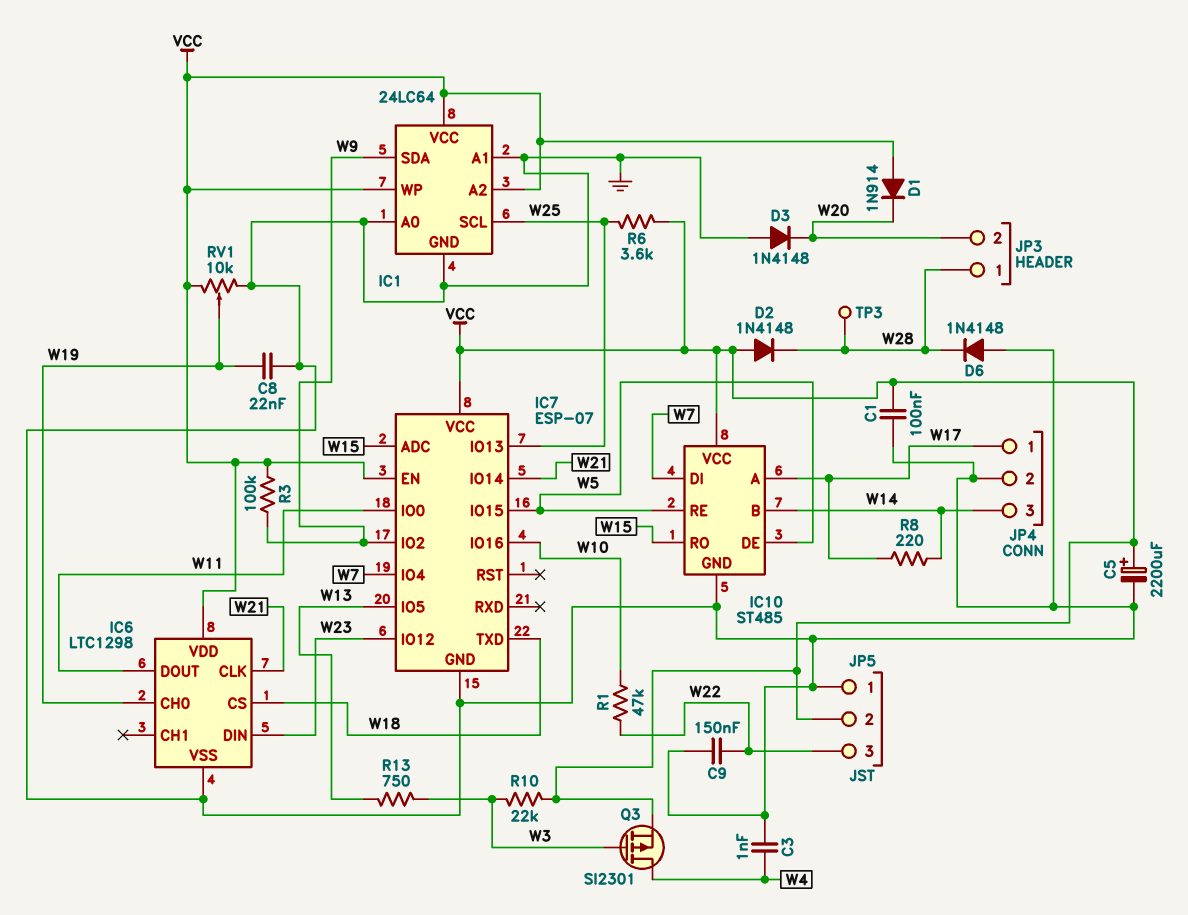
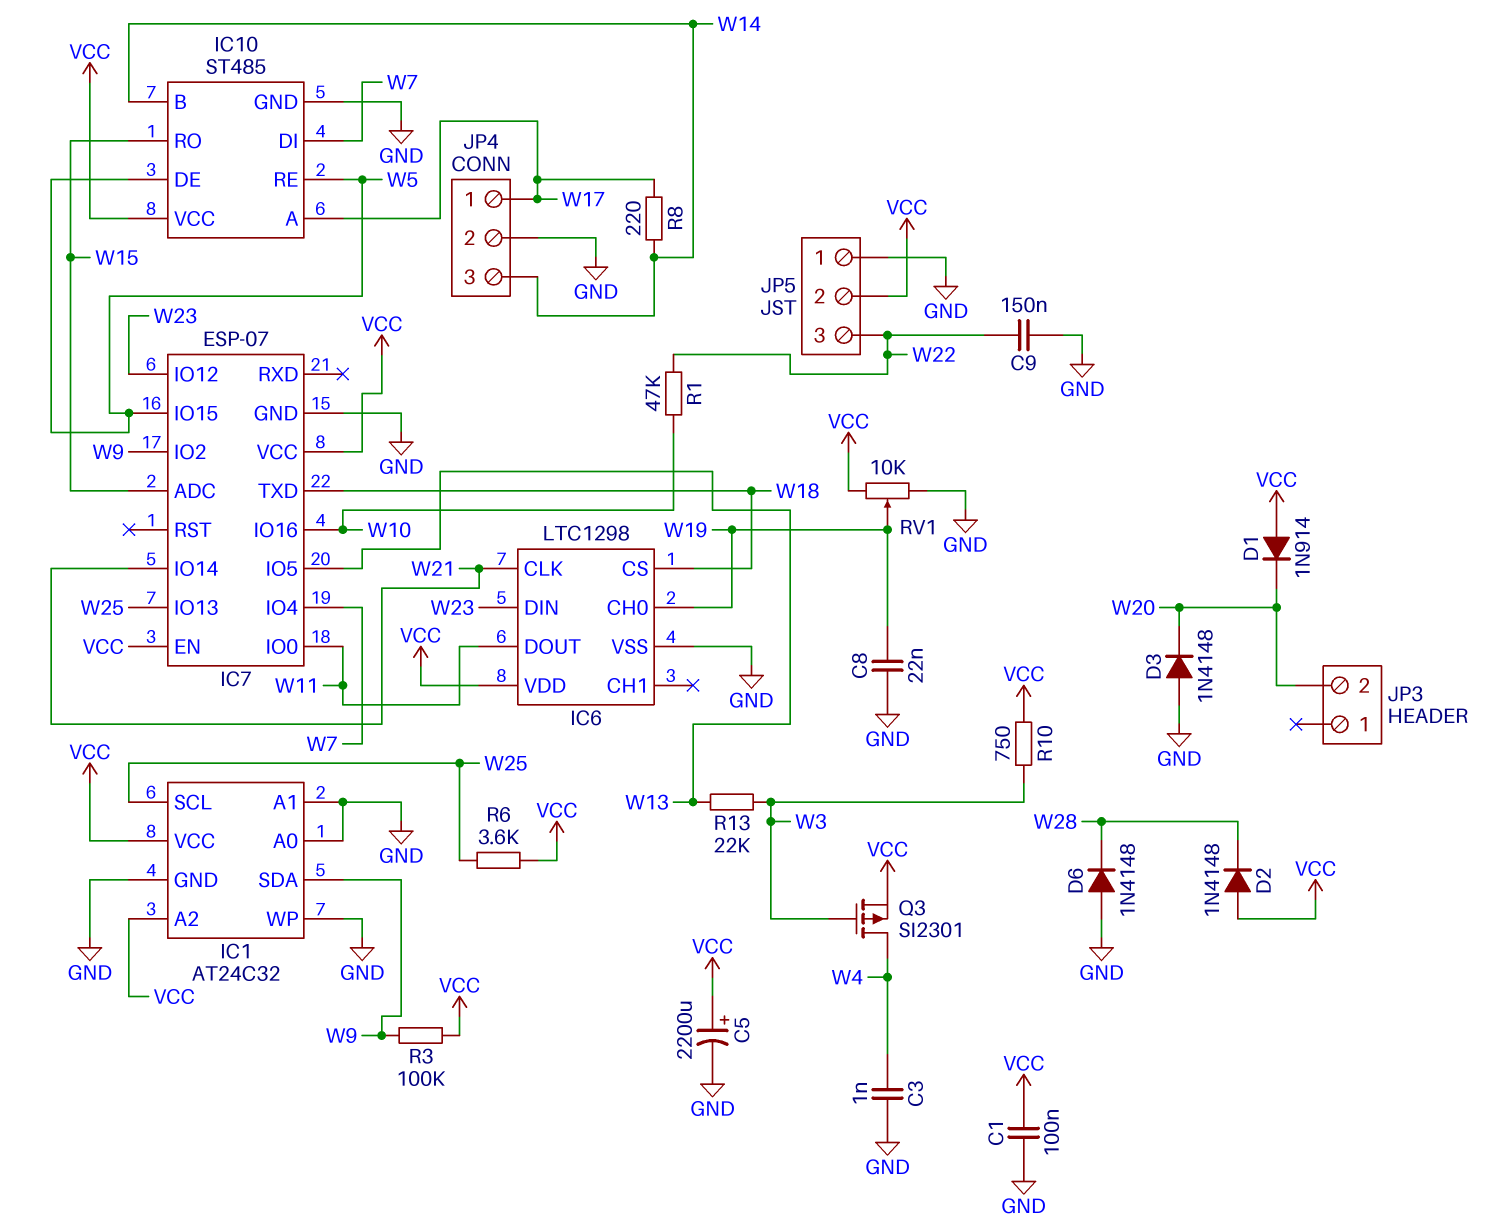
IC1: 24LC64 -> AT24C32
IC1 pin WP: VCC -> GND
JP3 pin 1: W28 -> none
R10: 22k (VCC, W3) -> 750 (VCC, W3)
R13: 750 (W3, W13) -> 22k (W3, W13)
TP3: test point (W28) -> none

